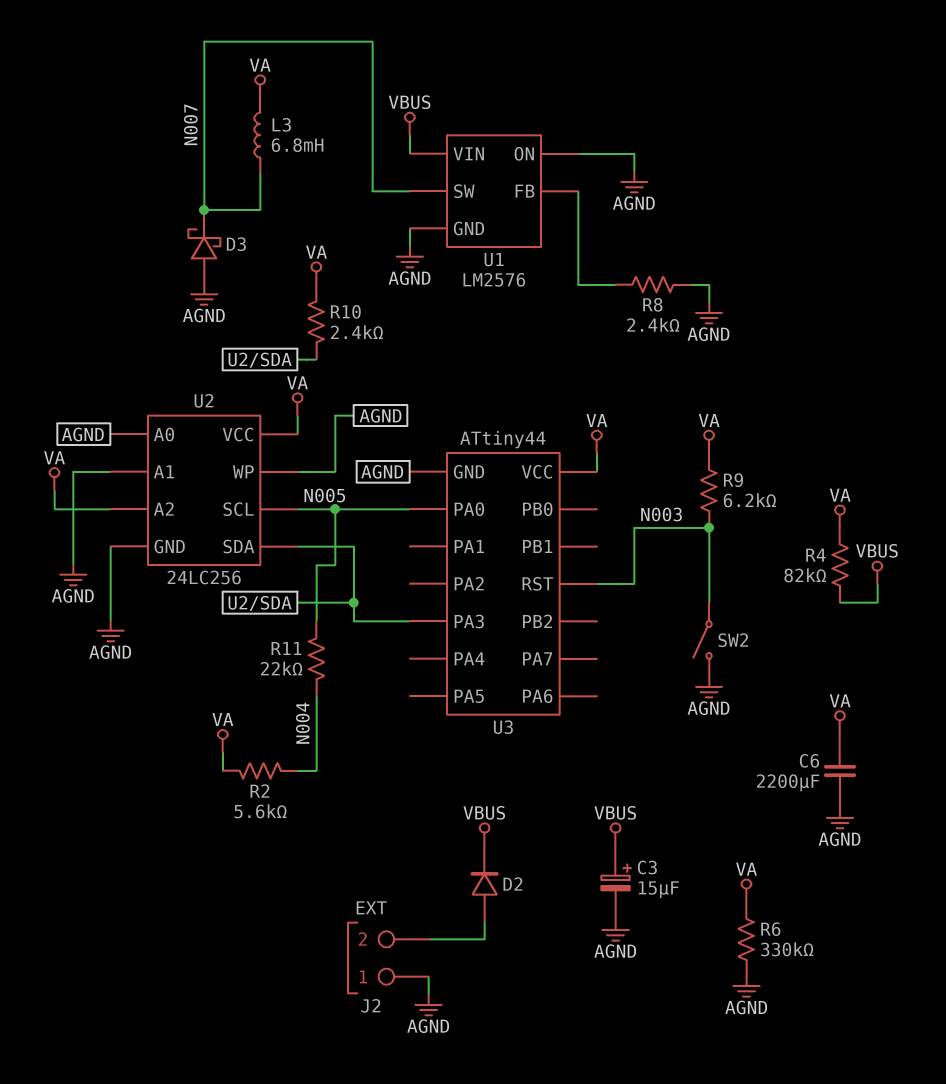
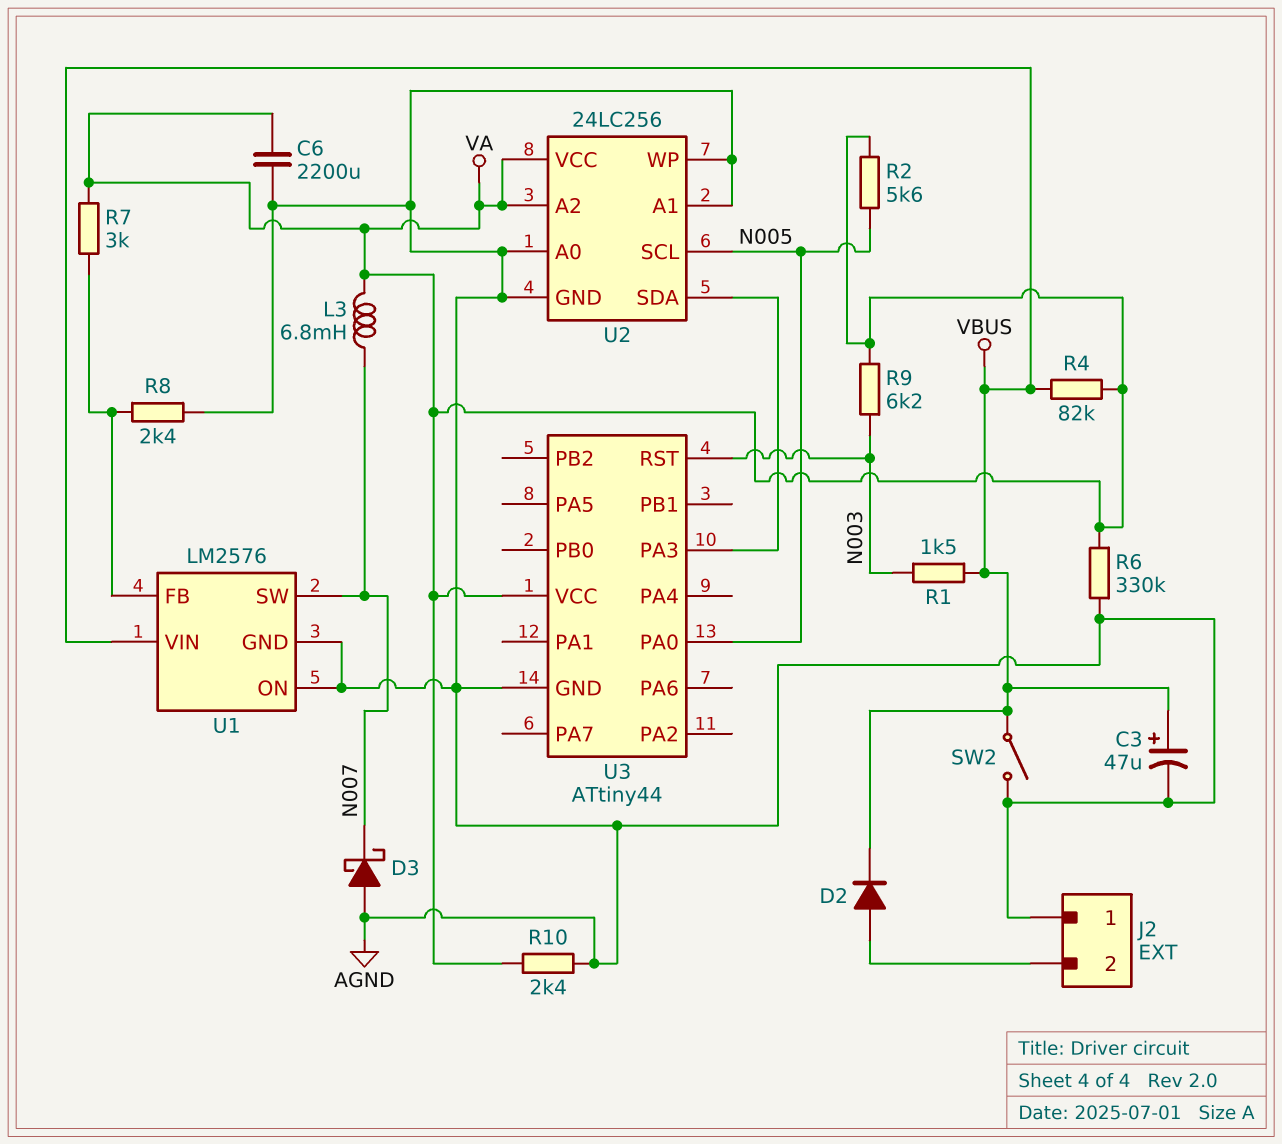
C3: 15uF (plus VBUS, minus AGND) -> 47uF (plus VBUS, minus AGND)
R1: none -> 1.5k (N003, VBUS)
R2: 5.6k (N004, VA) -> 5.6k (N005, VA)
R7: none -> 3k (U1/FB, VA)
R10: 2.4k (U2/SDA, VA) -> 2.4k (AGND, VA)
R11: 22k (N004, N005) -> none
SW2: switch (AGND, N003) -> switch (AGND, VBUS)

